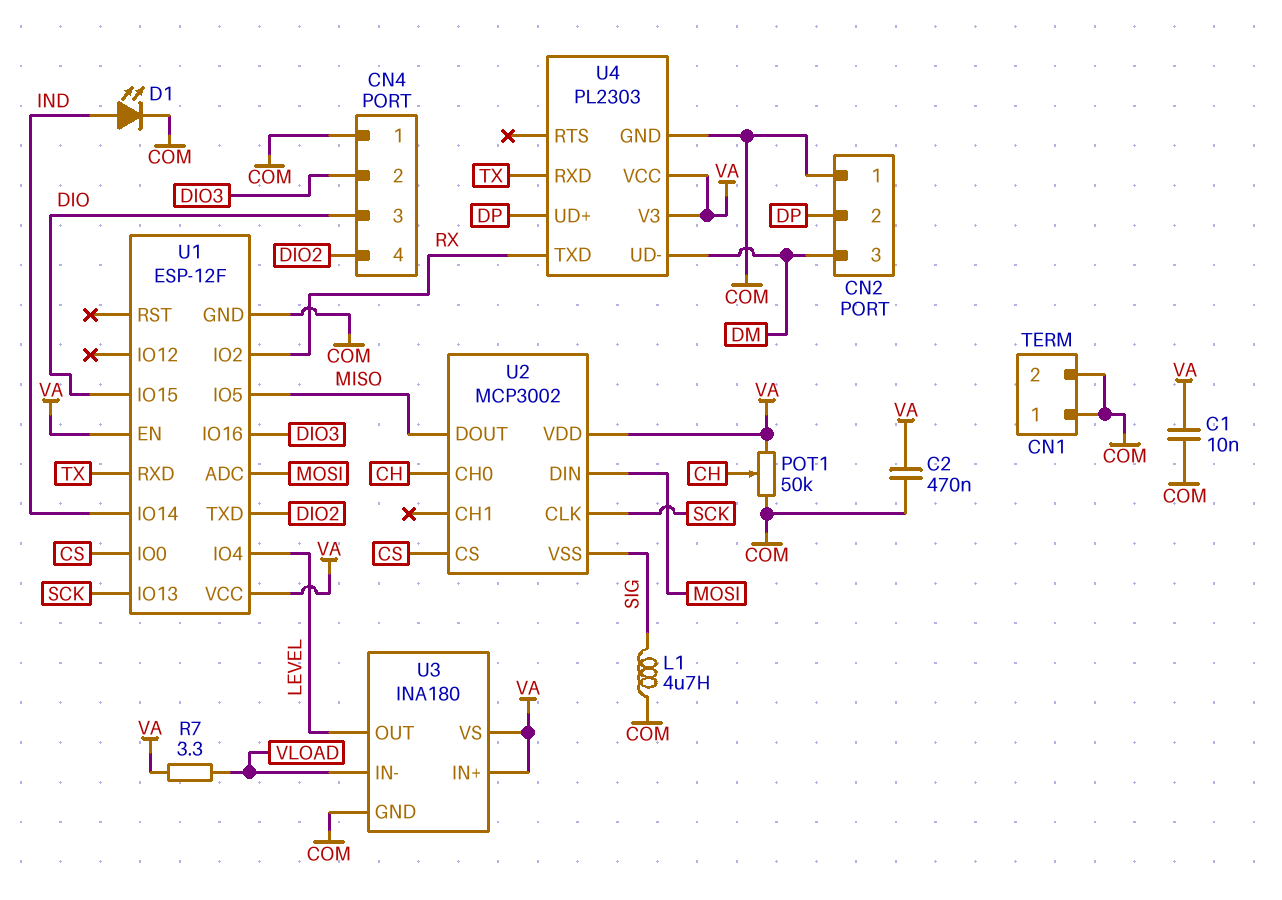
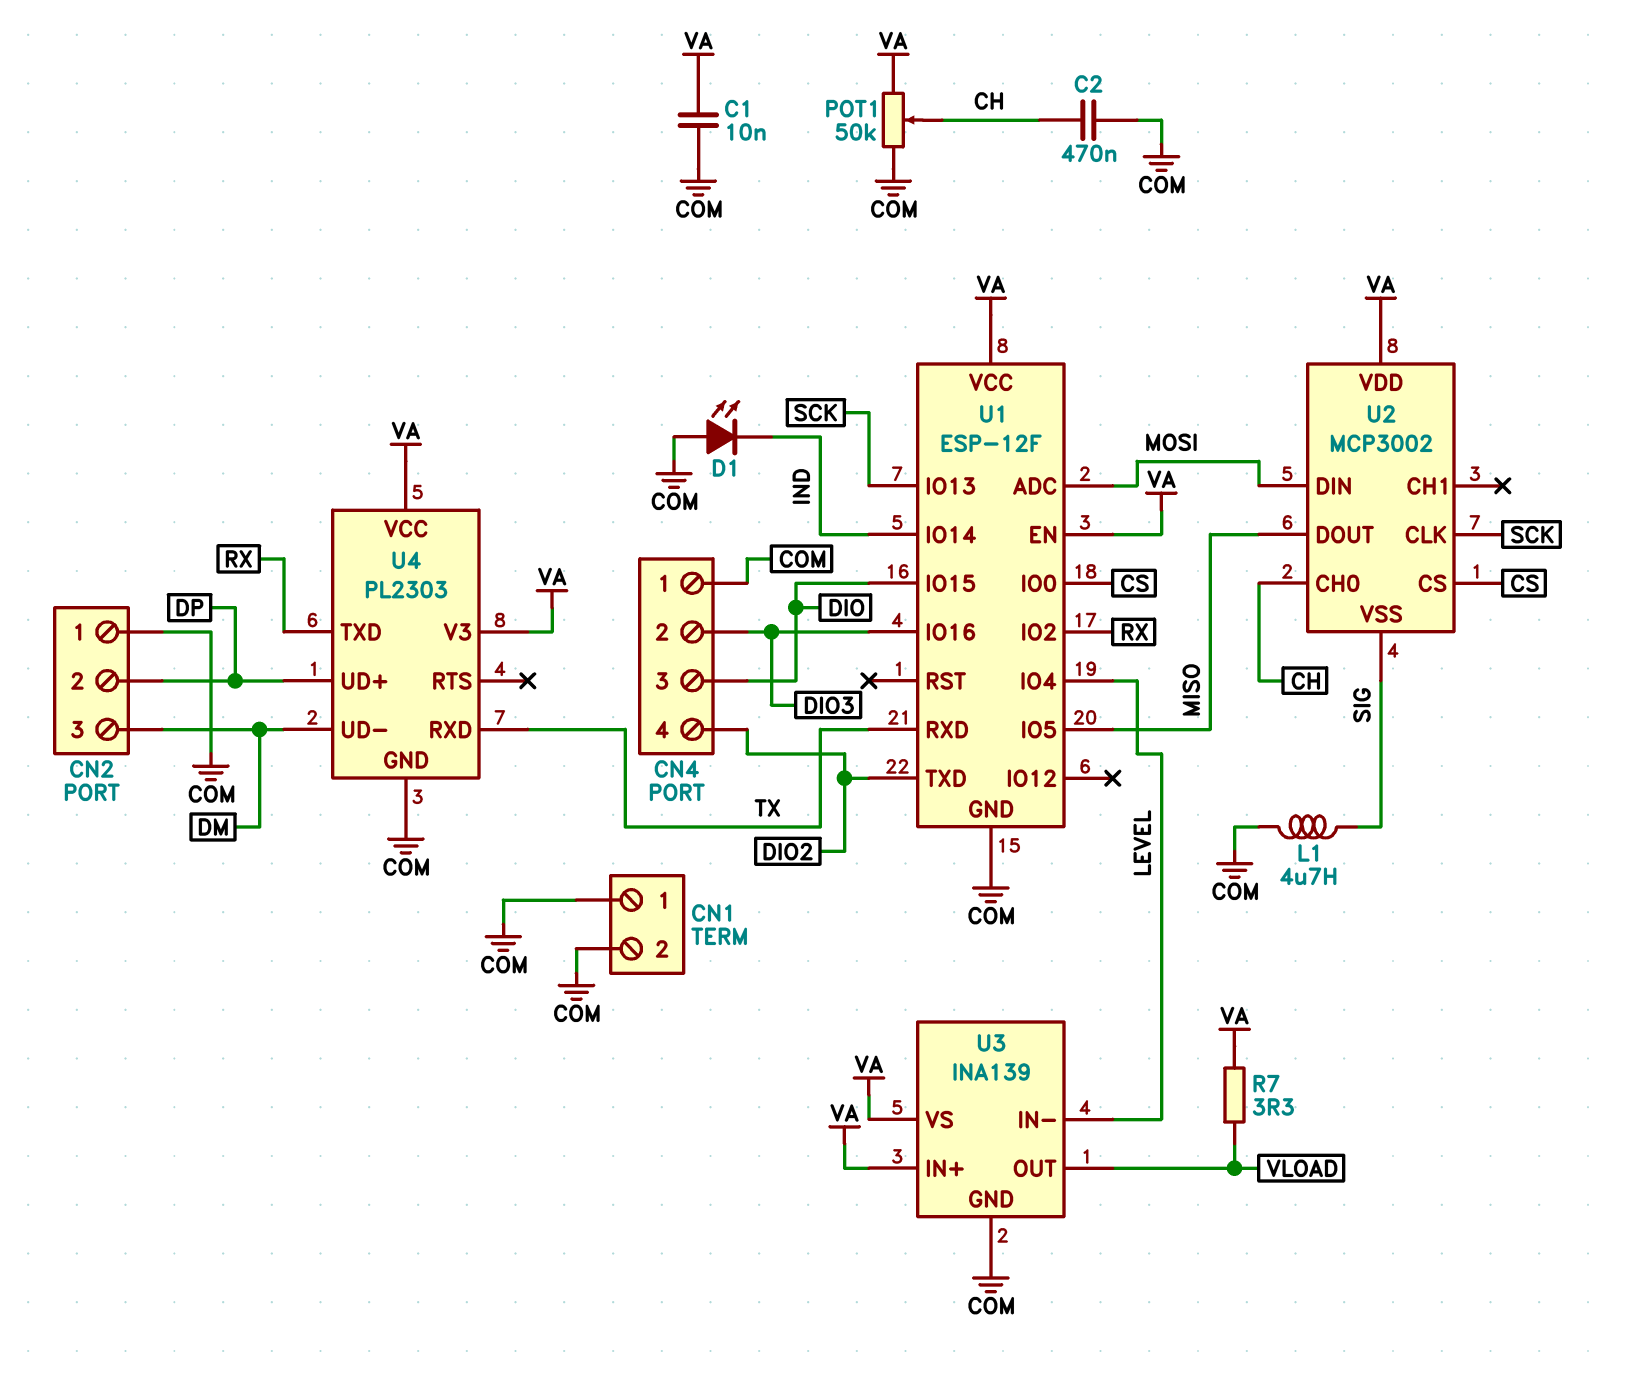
C2: 470nF (COM, VA) -> 470nF (CH, COM)
D1: LED (A IND, K COM) -> LED (A COM, K IND)
U3: INA180 -> INA139
U3 pin IN-: VLOAD -> LEVEL
U3 pin OUT: LEVEL -> VLOAD

